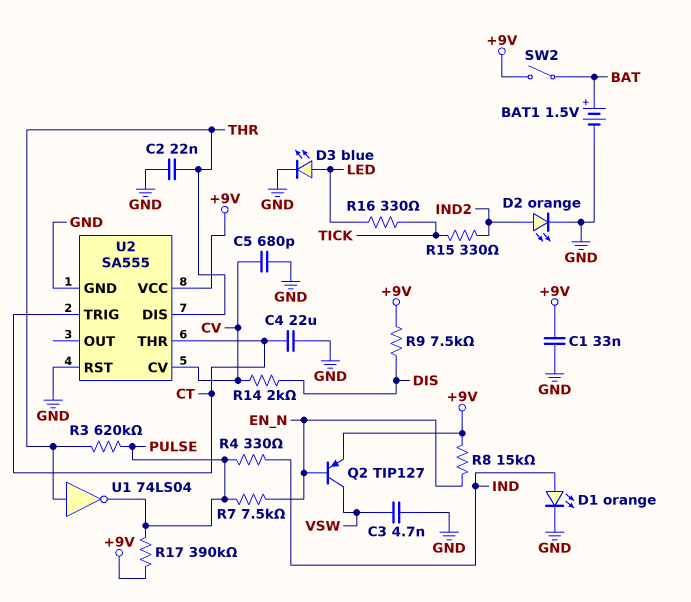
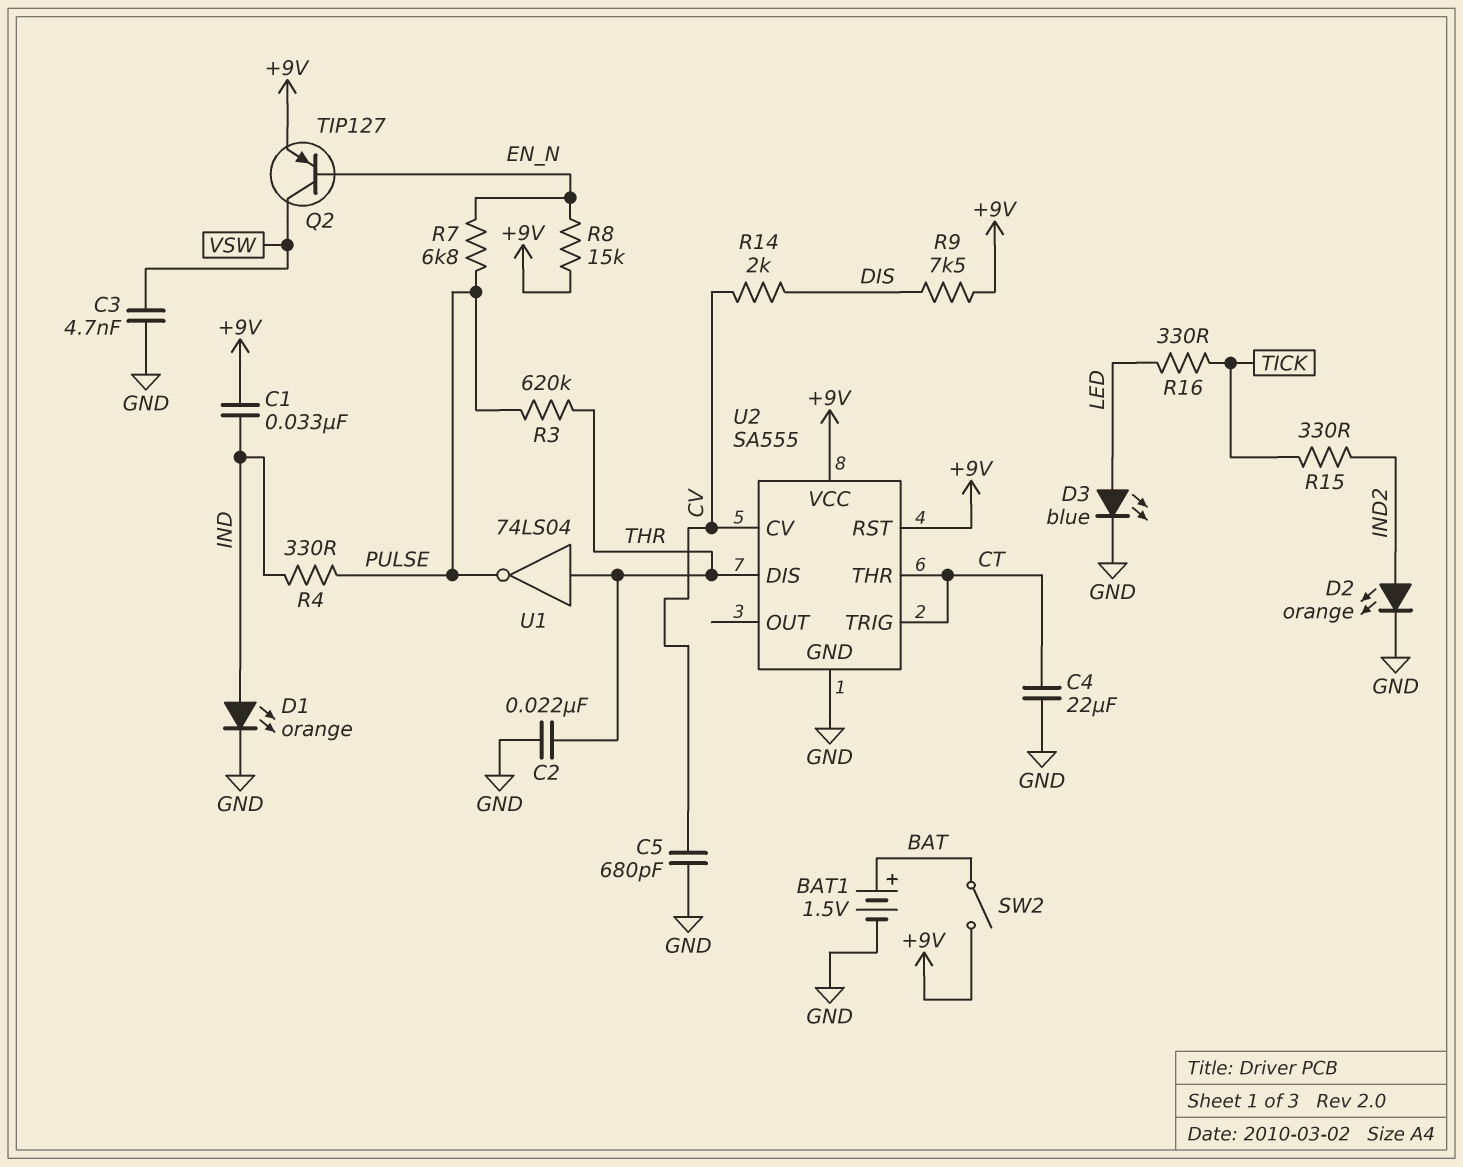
C1: 33nF (+9V, GND) -> 33nF (+9V, IND)
R7: 7.5k (EN_N, PULSE) -> 6.8k (EN_N, PULSE)
R17: 390k (+9V, PULSE) -> none
U2 pin RST: GND -> +9V

